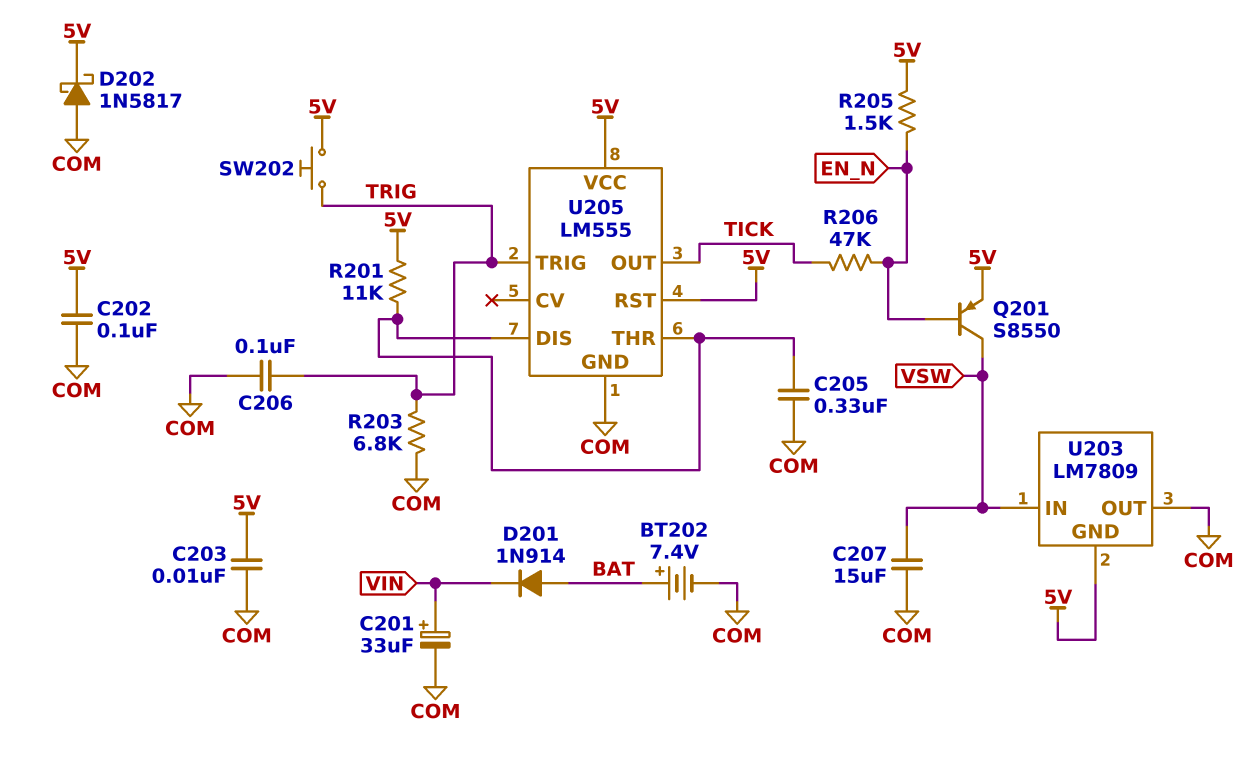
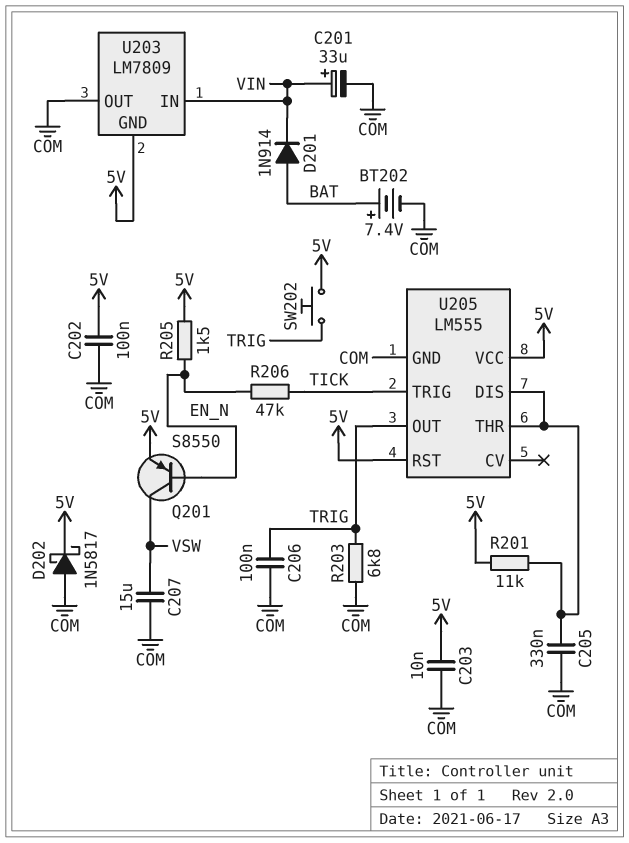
U203 pin IN: VSW -> VIN
U205 pin OUT: TICK -> TRIG
U205 pin TRIG: TRIG -> TICK

